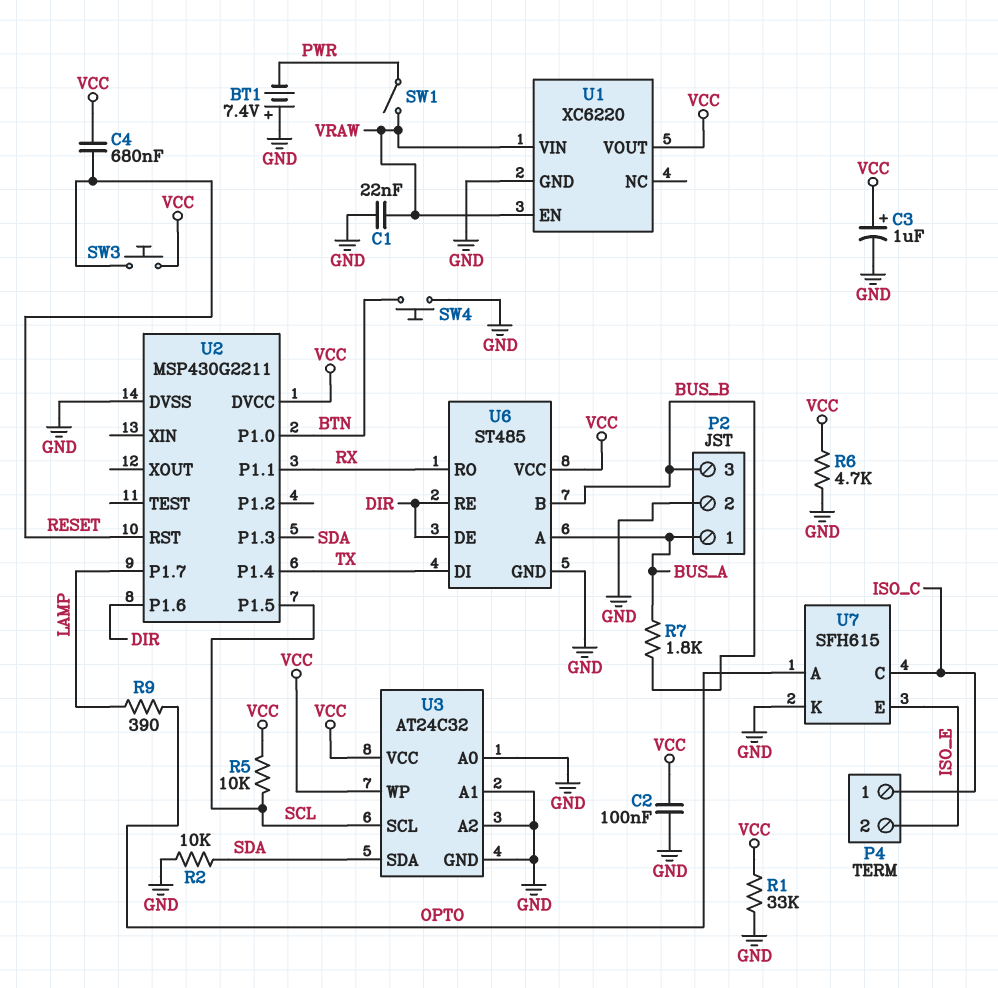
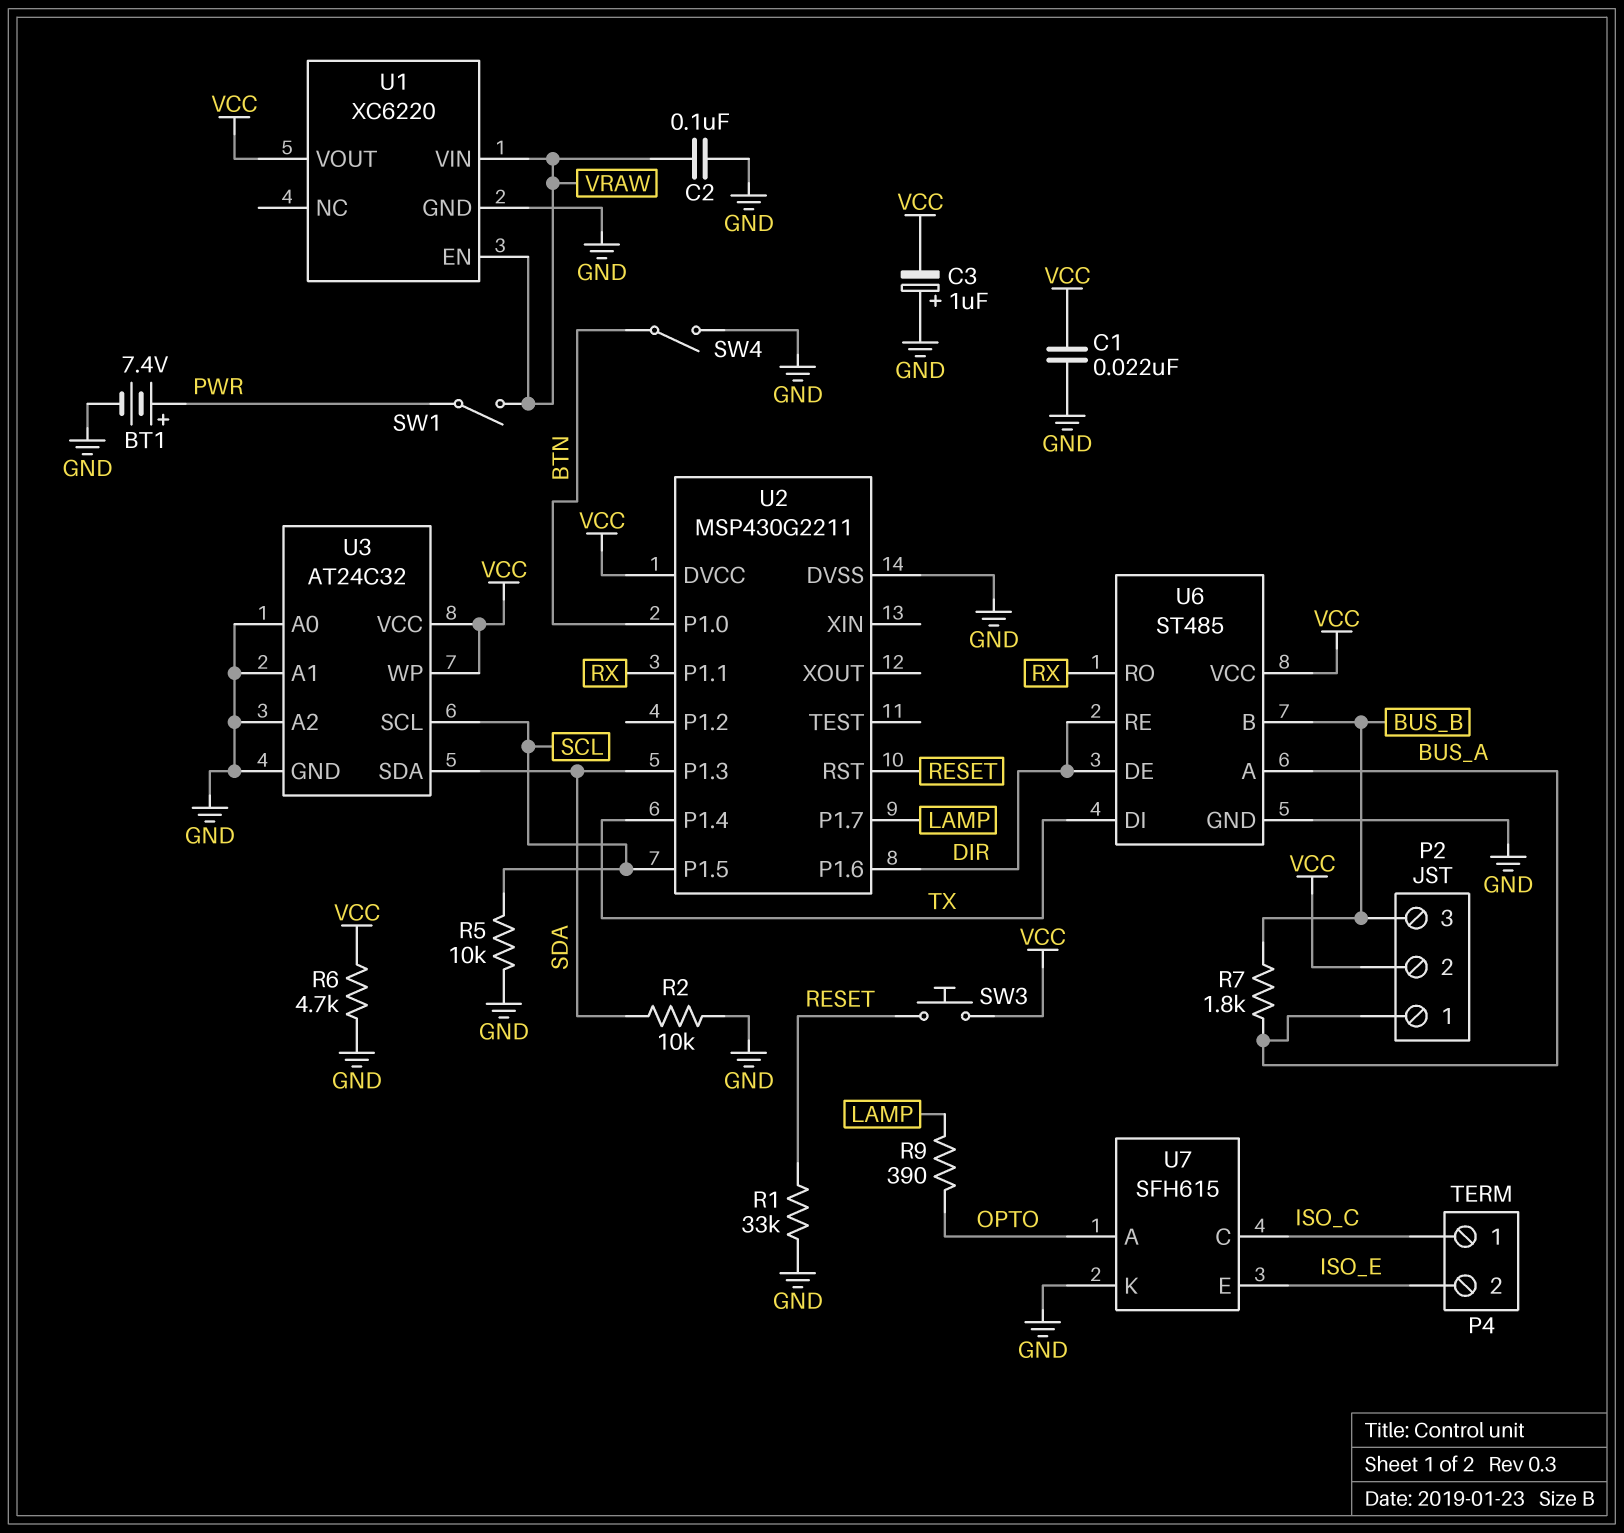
BT1: 7.4V (plus GND, minus PWR) -> 7.4V (plus PWR, minus GND)
C1: 22nF (GND, VRAW) -> 22nF (GND, VCC)
C2: 100nF (GND, VCC) -> 100nF (GND, VRAW)
C3: 1uF (plus VCC, minus GND) -> 1uF (plus GND, minus VCC)
C4: 680nF (RESET, VCC) -> none
P2 pin 2: GND -> VCC
R1: 33k (GND, VCC) -> 33k (GND, RESET)
R5: 10k (SCL, VCC) -> 10k (GND, SCL)
SW4: button (BTN, GND) -> switch (BTN, GND)

